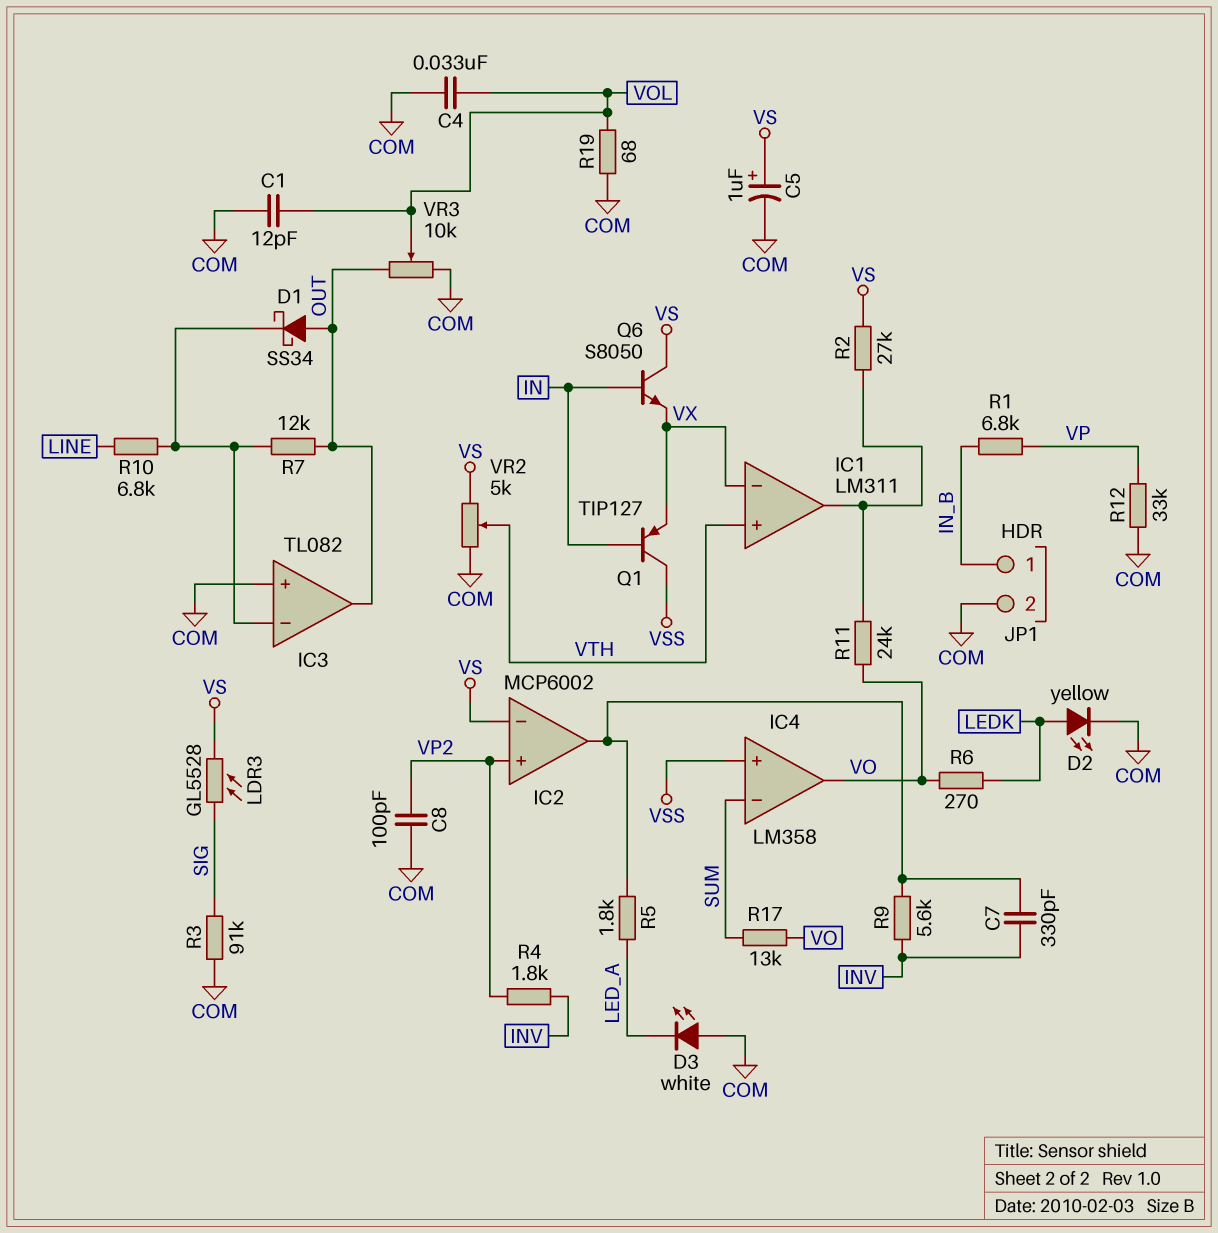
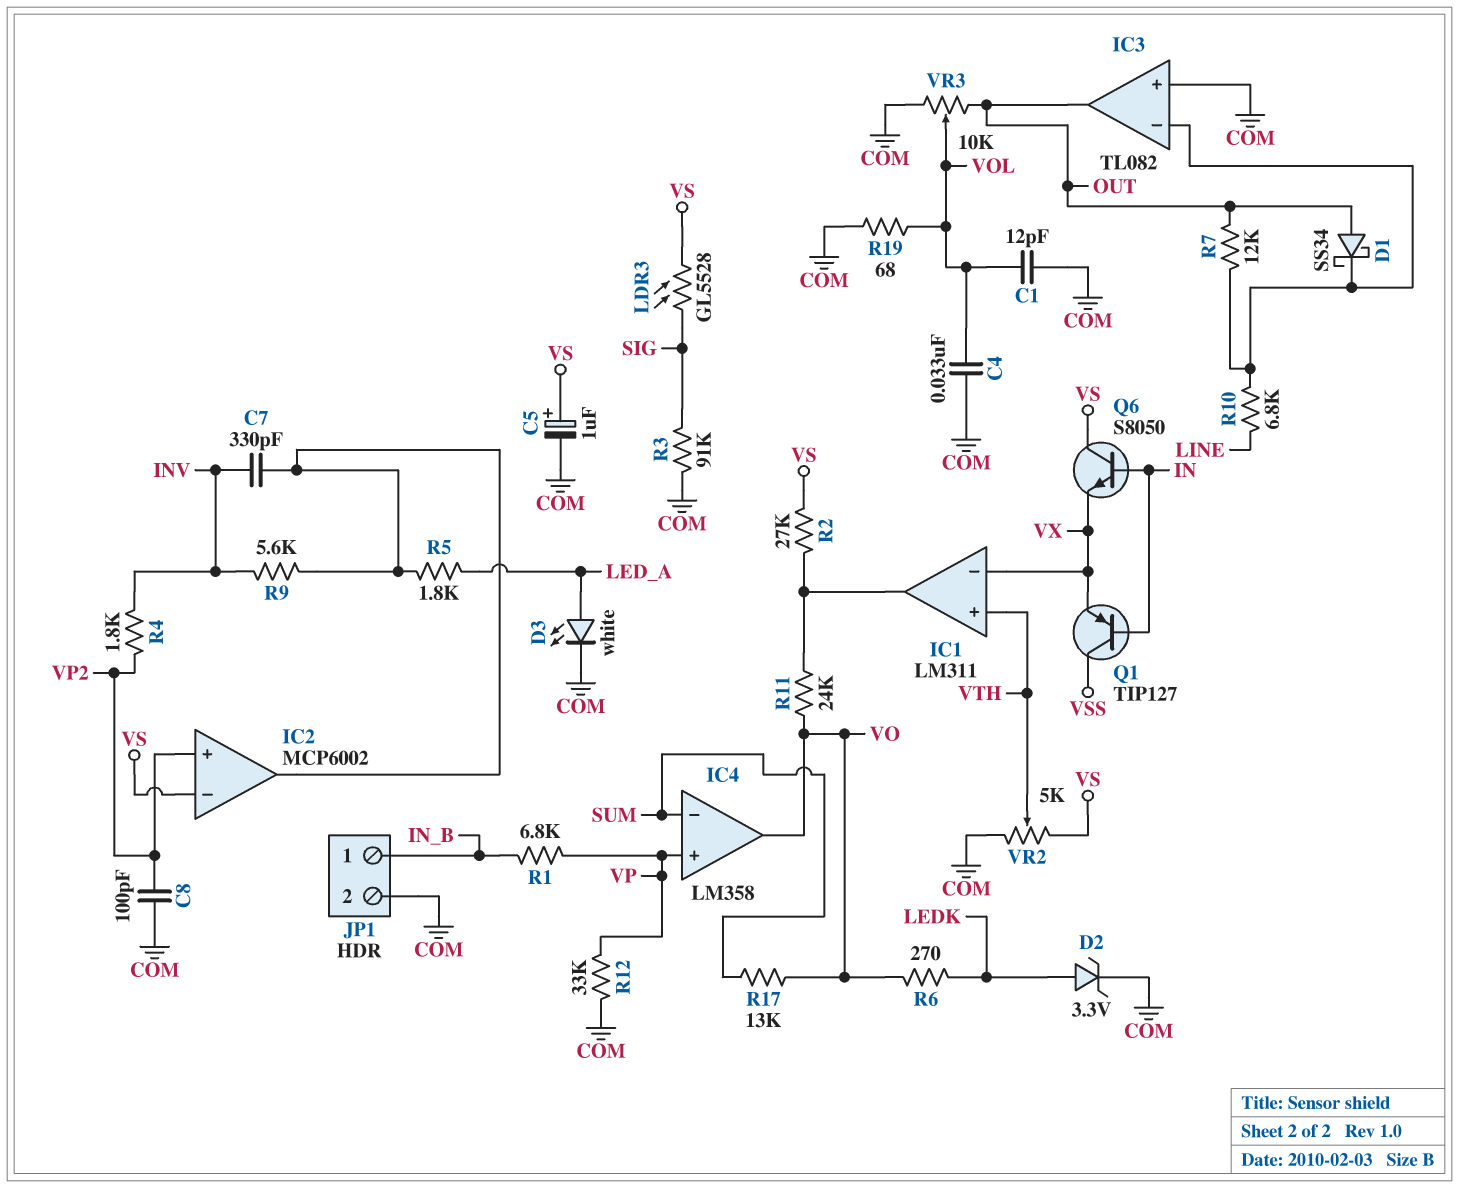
D2: LED yellow (A LEDK, K COM) -> zener 3.3V (A LEDK, K COM)
D3: LED white (A COM, K LED_A) -> LED white (A LED_A, K COM)
IC4 pin in+: VSS -> VP

